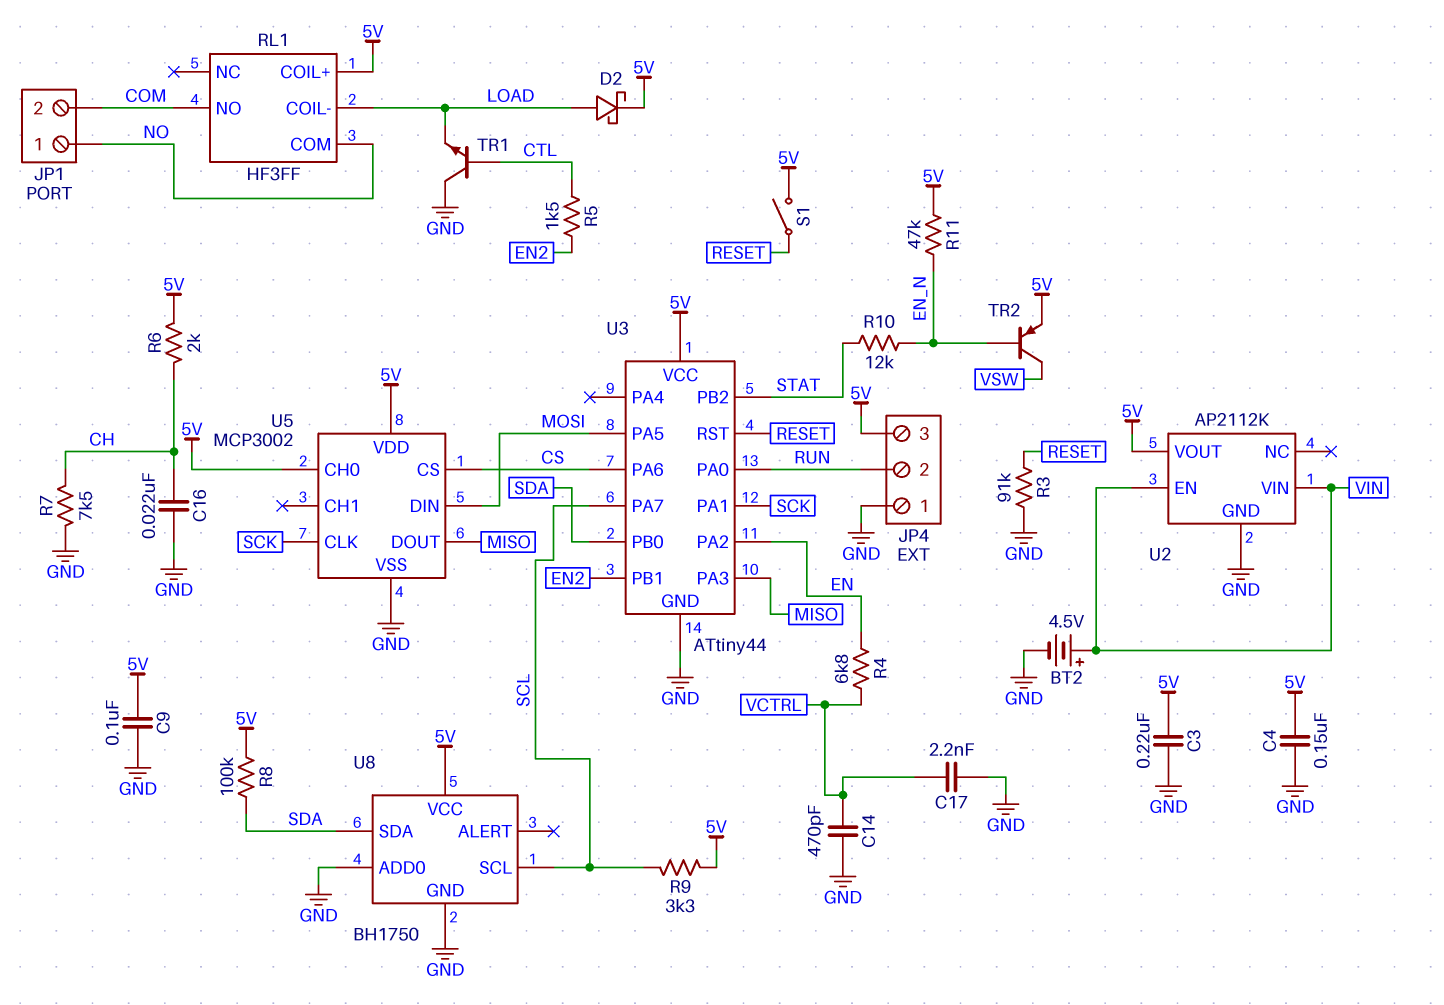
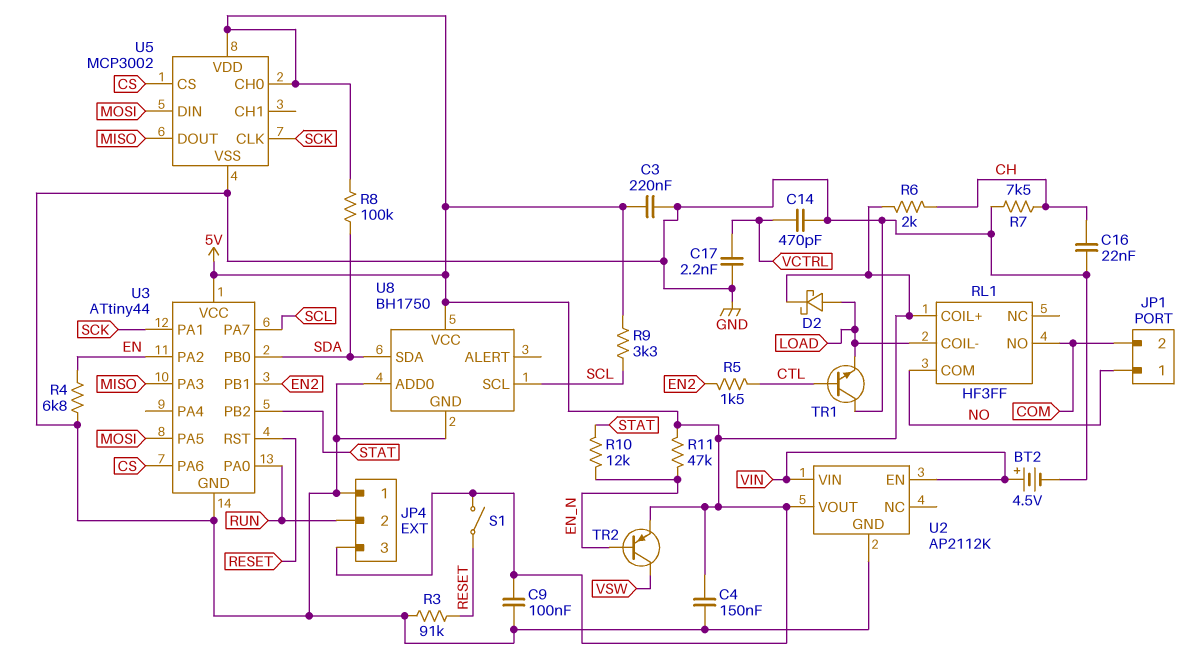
R4: 6.8k (EN, VCTRL) -> 6.8k (EN, GND)

